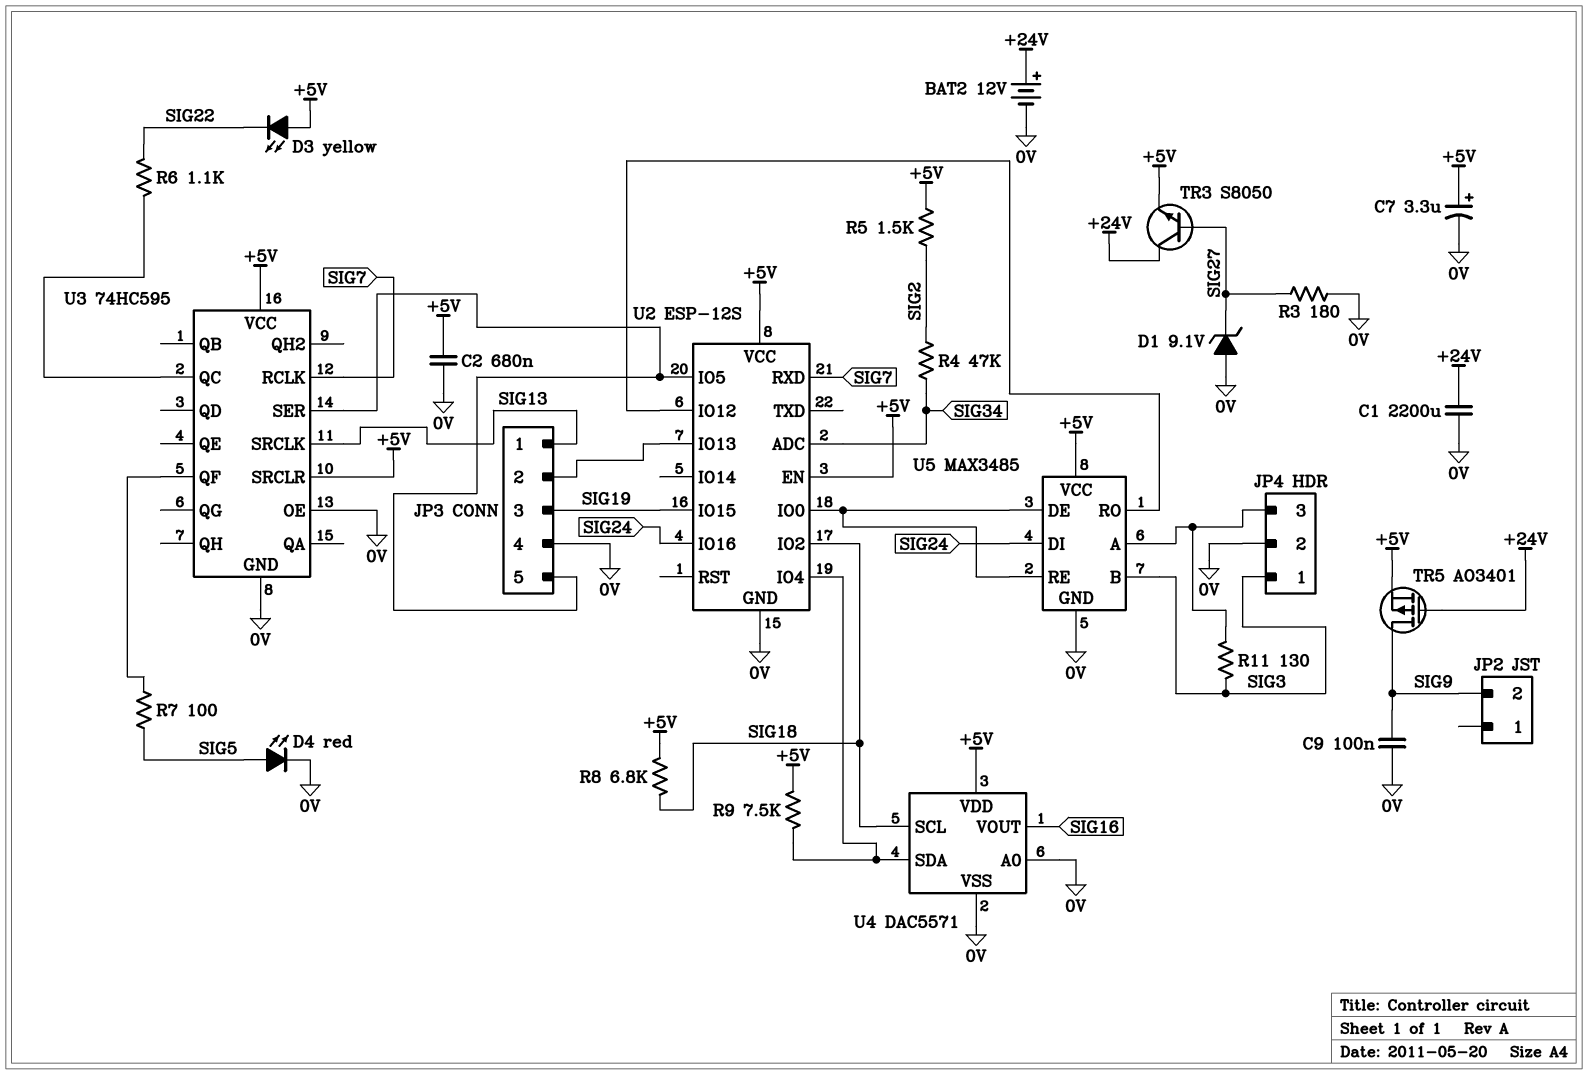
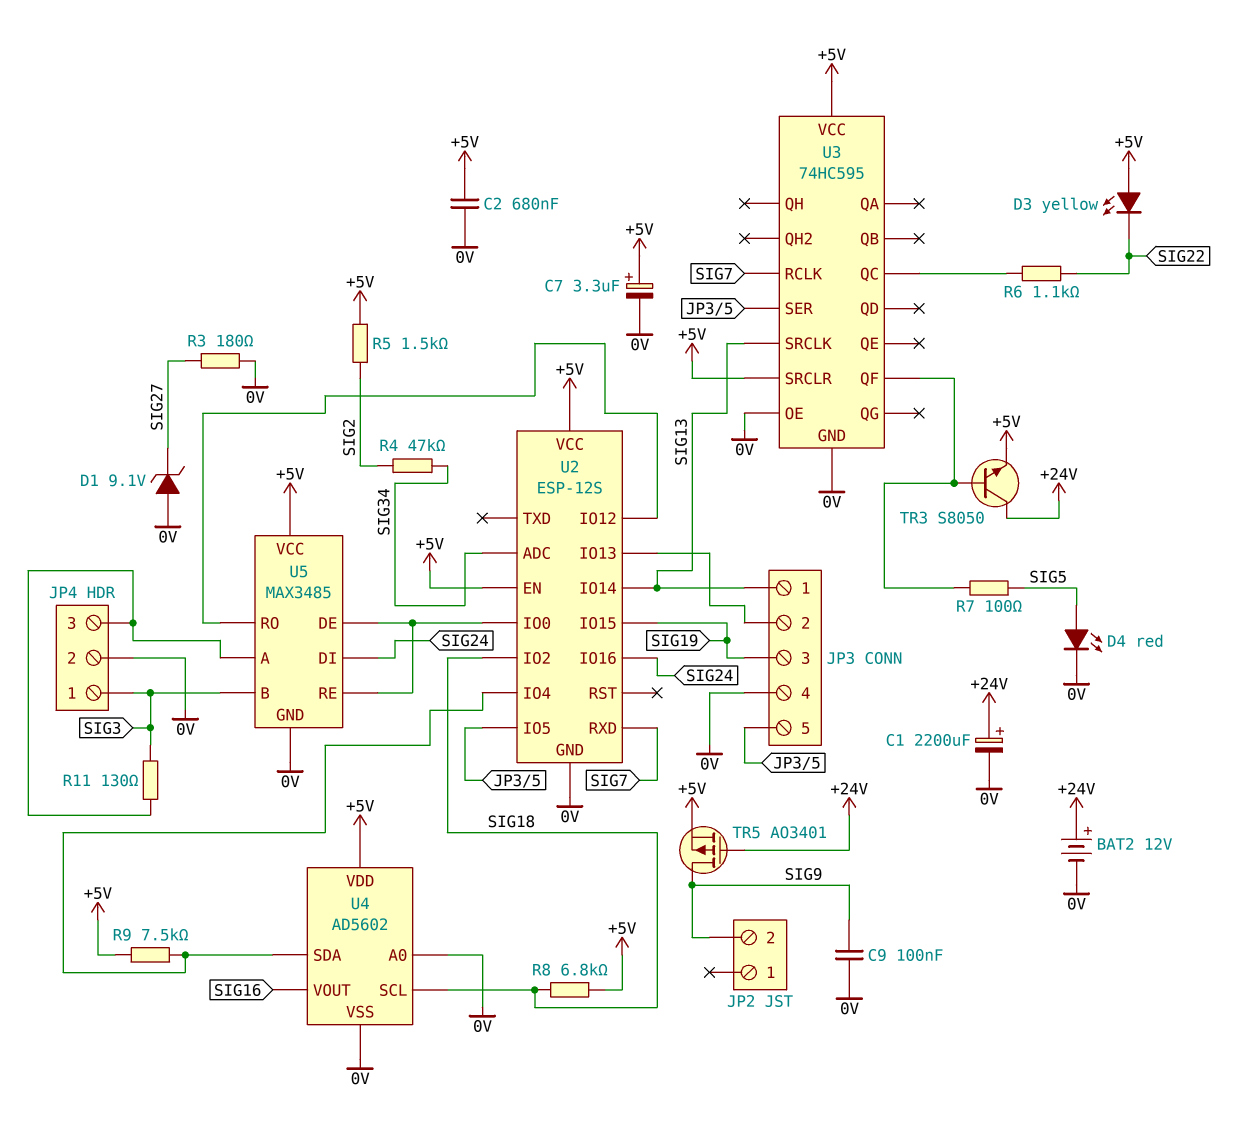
C1: 2200uF (+24V, 0V) -> 2200uF (plus +24V, minus 0V)
TR3: NPN S8050 (B SIG27, C +24V, E +5V) -> NPN S8050 (B U3/QF, C +24V, E +5V)
U2 pin IO14: none -> SIG13
U4: DAC5571 -> AD5602

